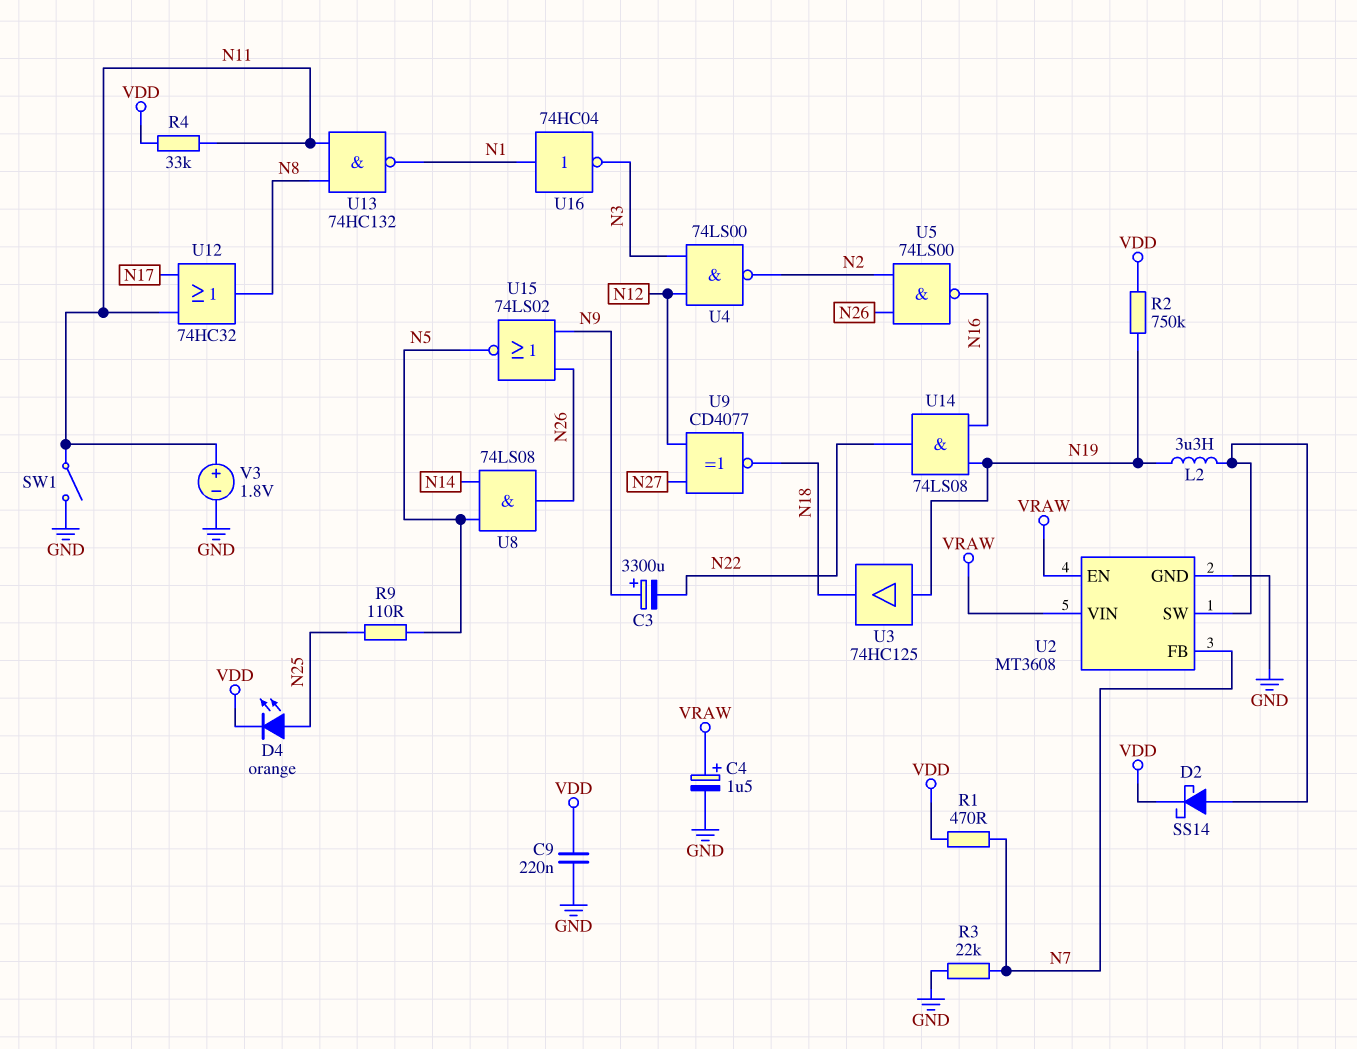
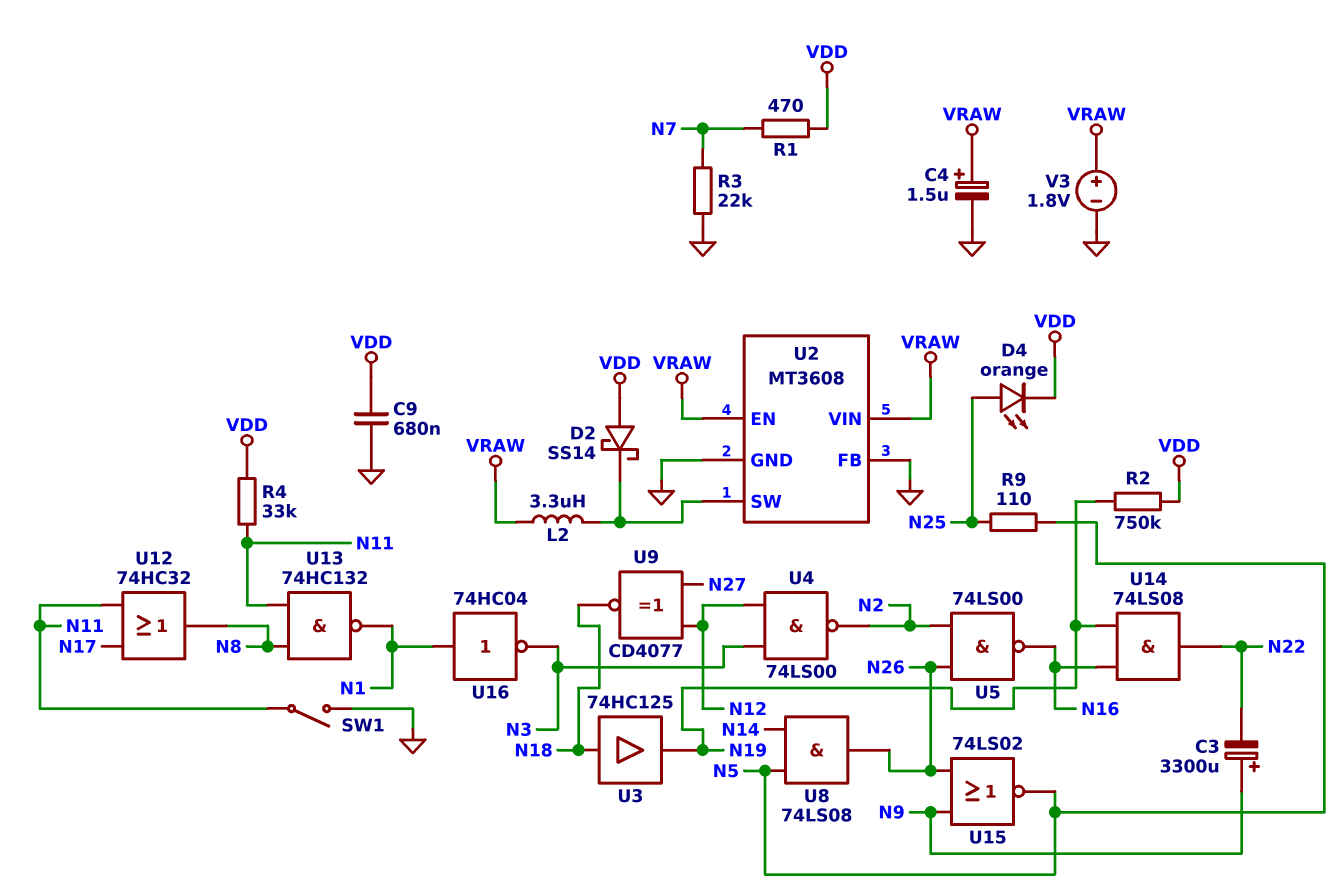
C9: 220nF (GND, VDD) -> 680nF (GND, VDD)
D2: schottky SS14 (A U2/SW, K VDD) -> schottky SS14 (A VDD, K U2/SW)
L2: 3.3uH (N19, U2/SW) -> 3.3uH (U2/SW, VRAW)
U2 pin FB: N7 -> GND
U3: buffer 74HC125 (in N19, out N18) -> buffer 74HC125 (in N18, out N19)
V3: 1.8V (plus N11, minus GND) -> 1.8V (plus VRAW, minus GND)

